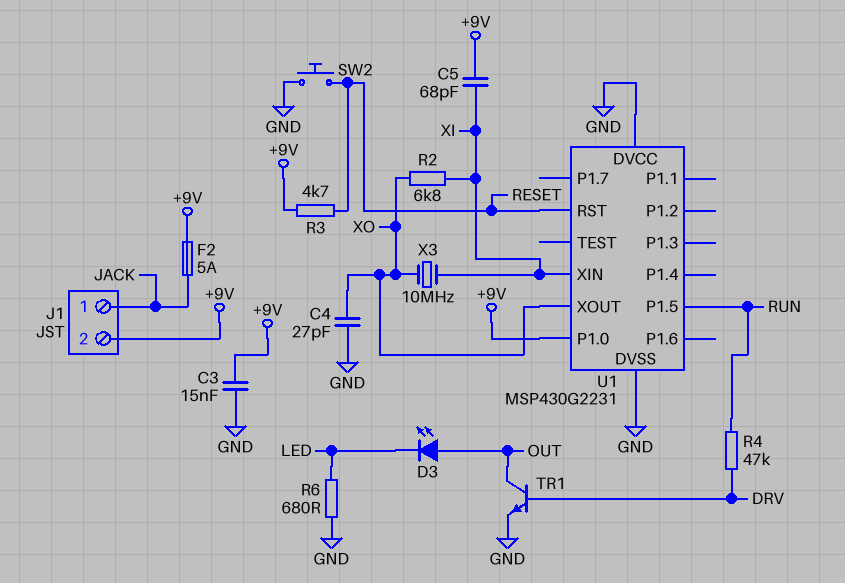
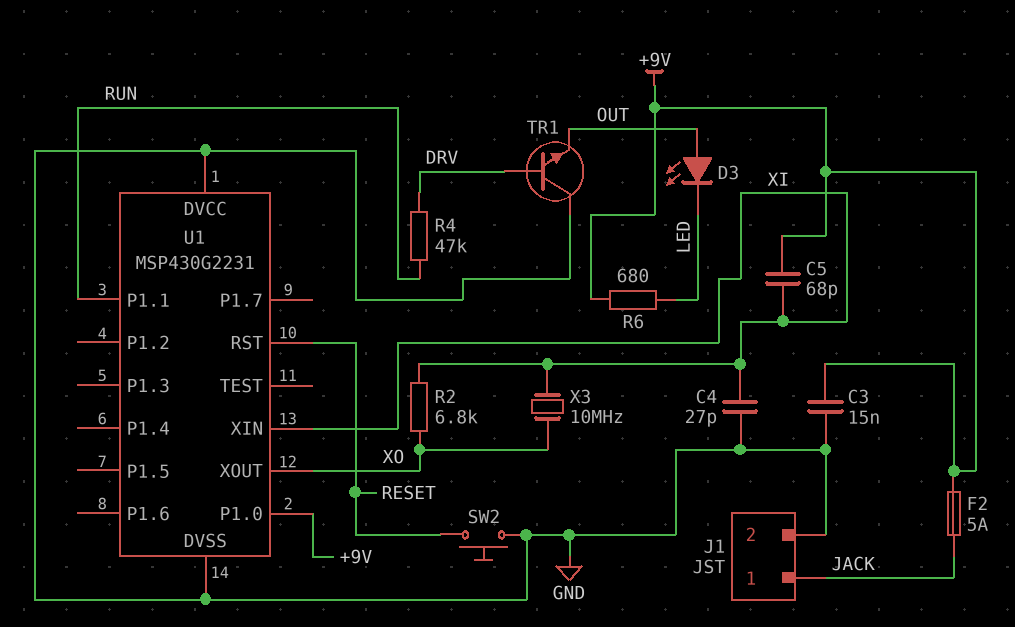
C4: 27pF (GND, XO) -> 27pF (GND, XI)
J1 pin 2: +9V -> GND
R3: 4.7k (+9V, RESET) -> none
R6: 680 (GND, LED) -> 680 (+9V, LED)
TR1: NPN (B DRV, C OUT, E GND) -> NPN (B DRV, C GND, E OUT)
U1 pin P1.1: none -> RUN
U1 pin P1.5: RUN -> none

